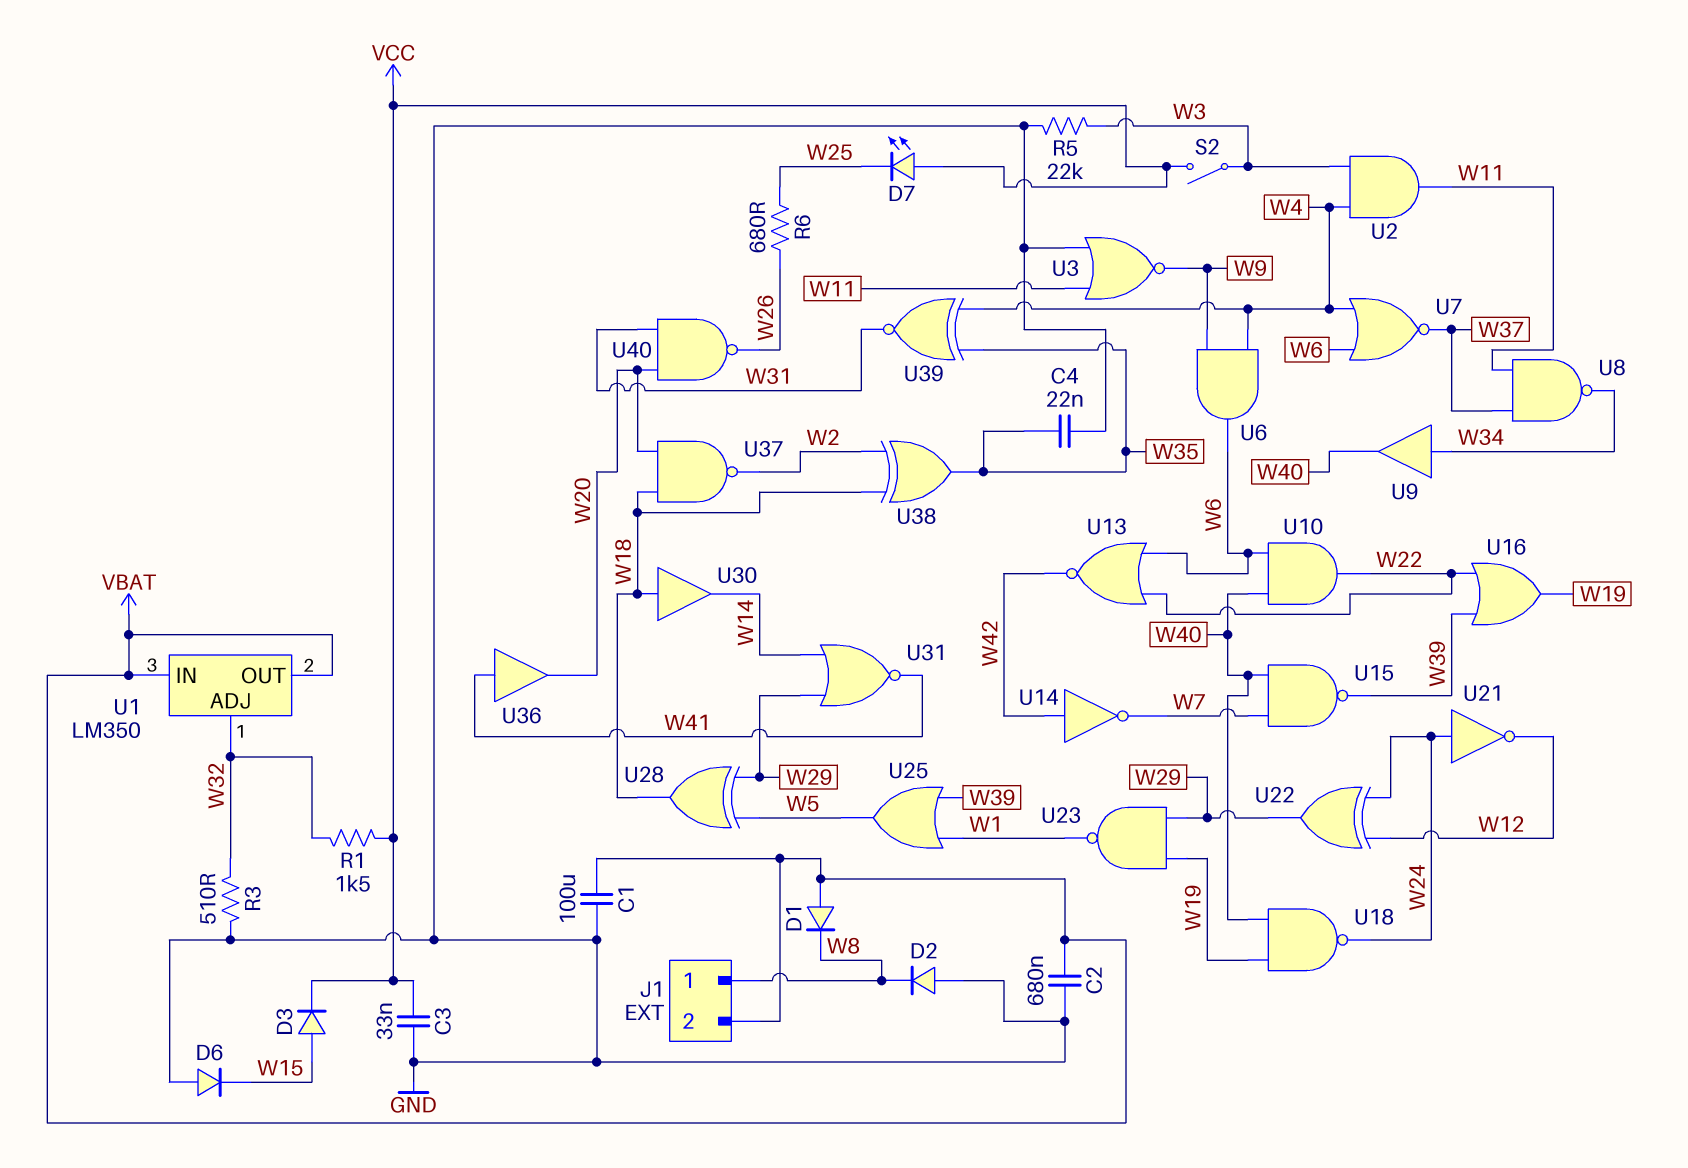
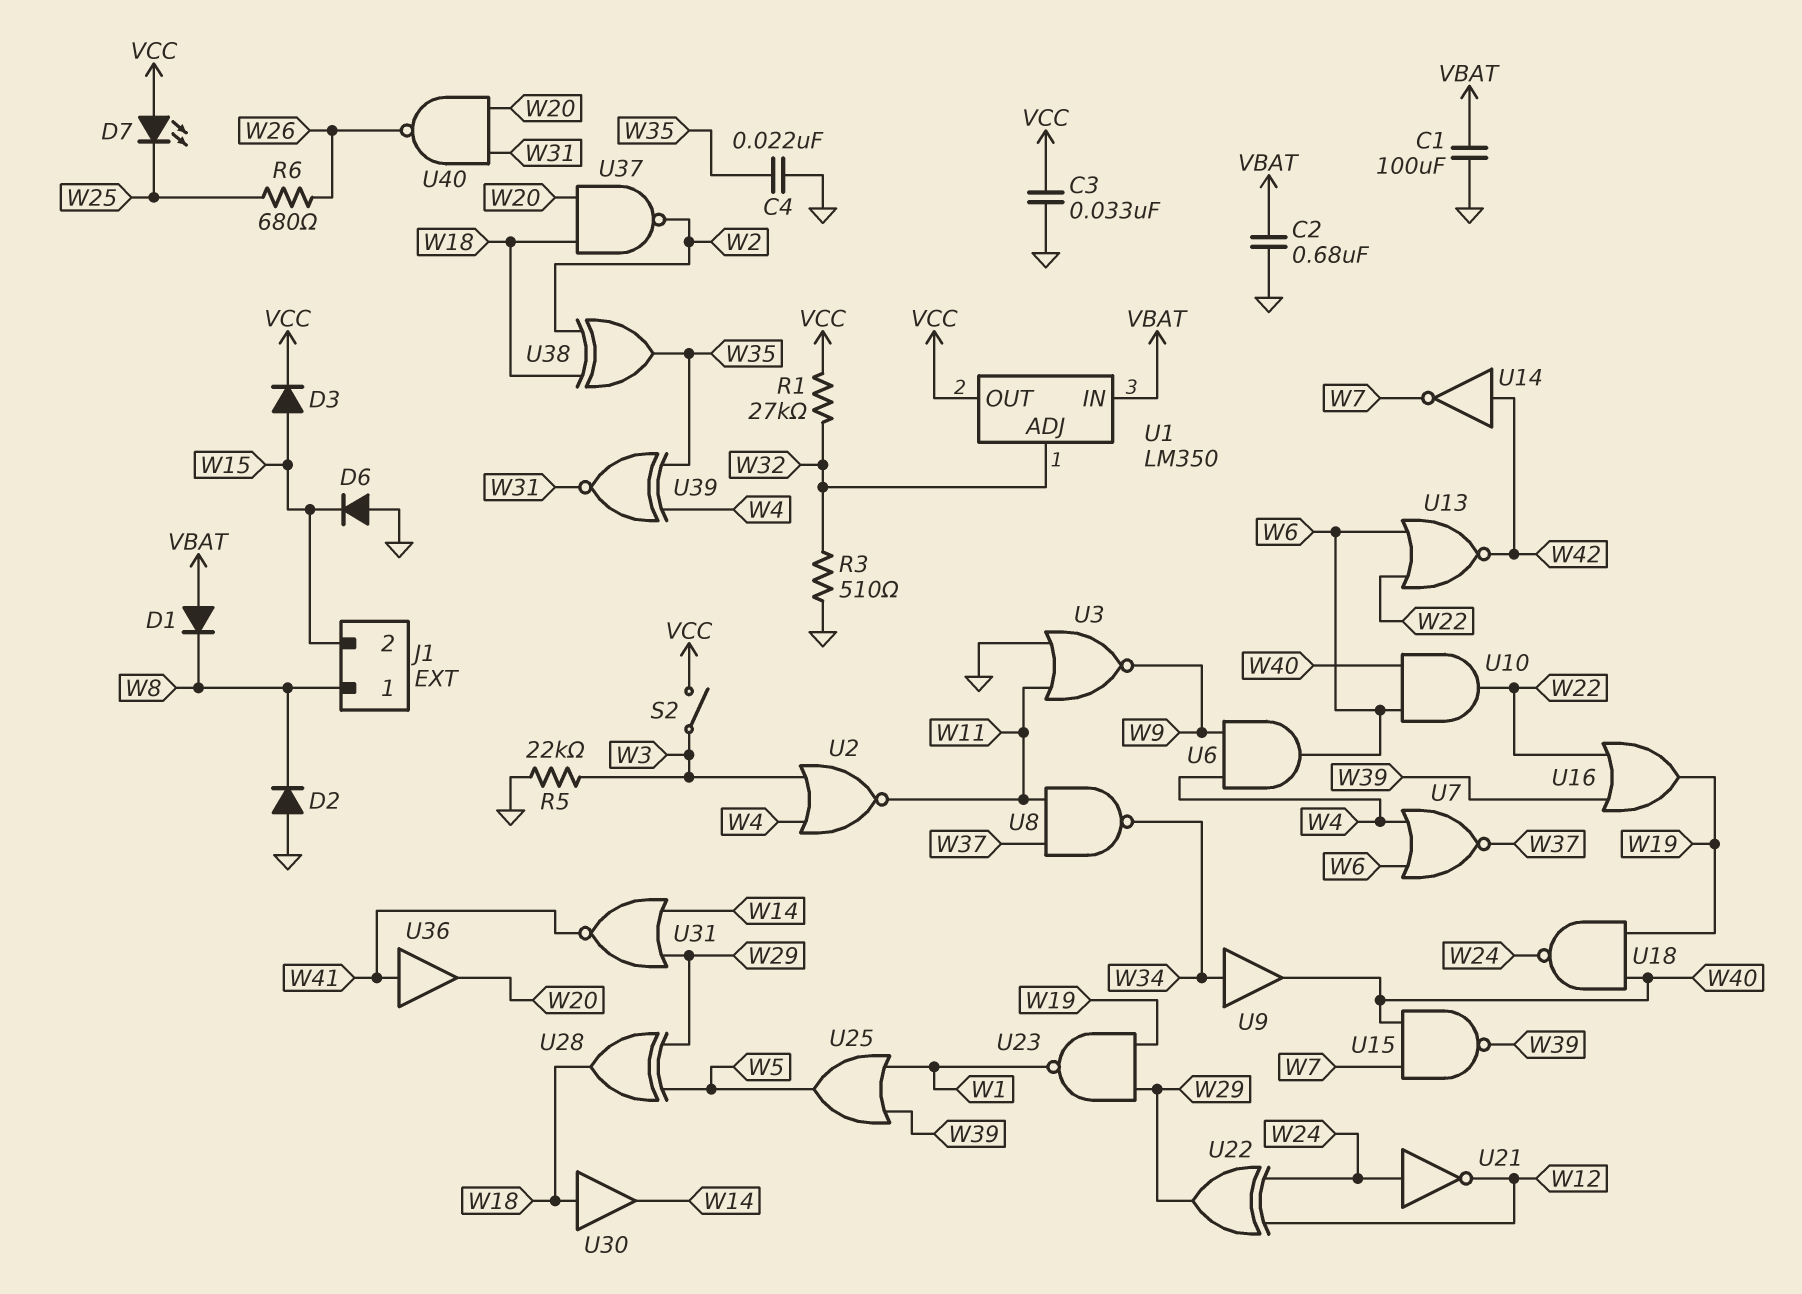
J1 pin 2: VBAT -> W15
R1: 1.5k (VCC, W32) -> 27k (VCC, W32)
U1 pin OUT: VBAT -> VCC
U2: AND (in W3, in W4, out W11) -> NOR (in W3, in W4, out W11)

